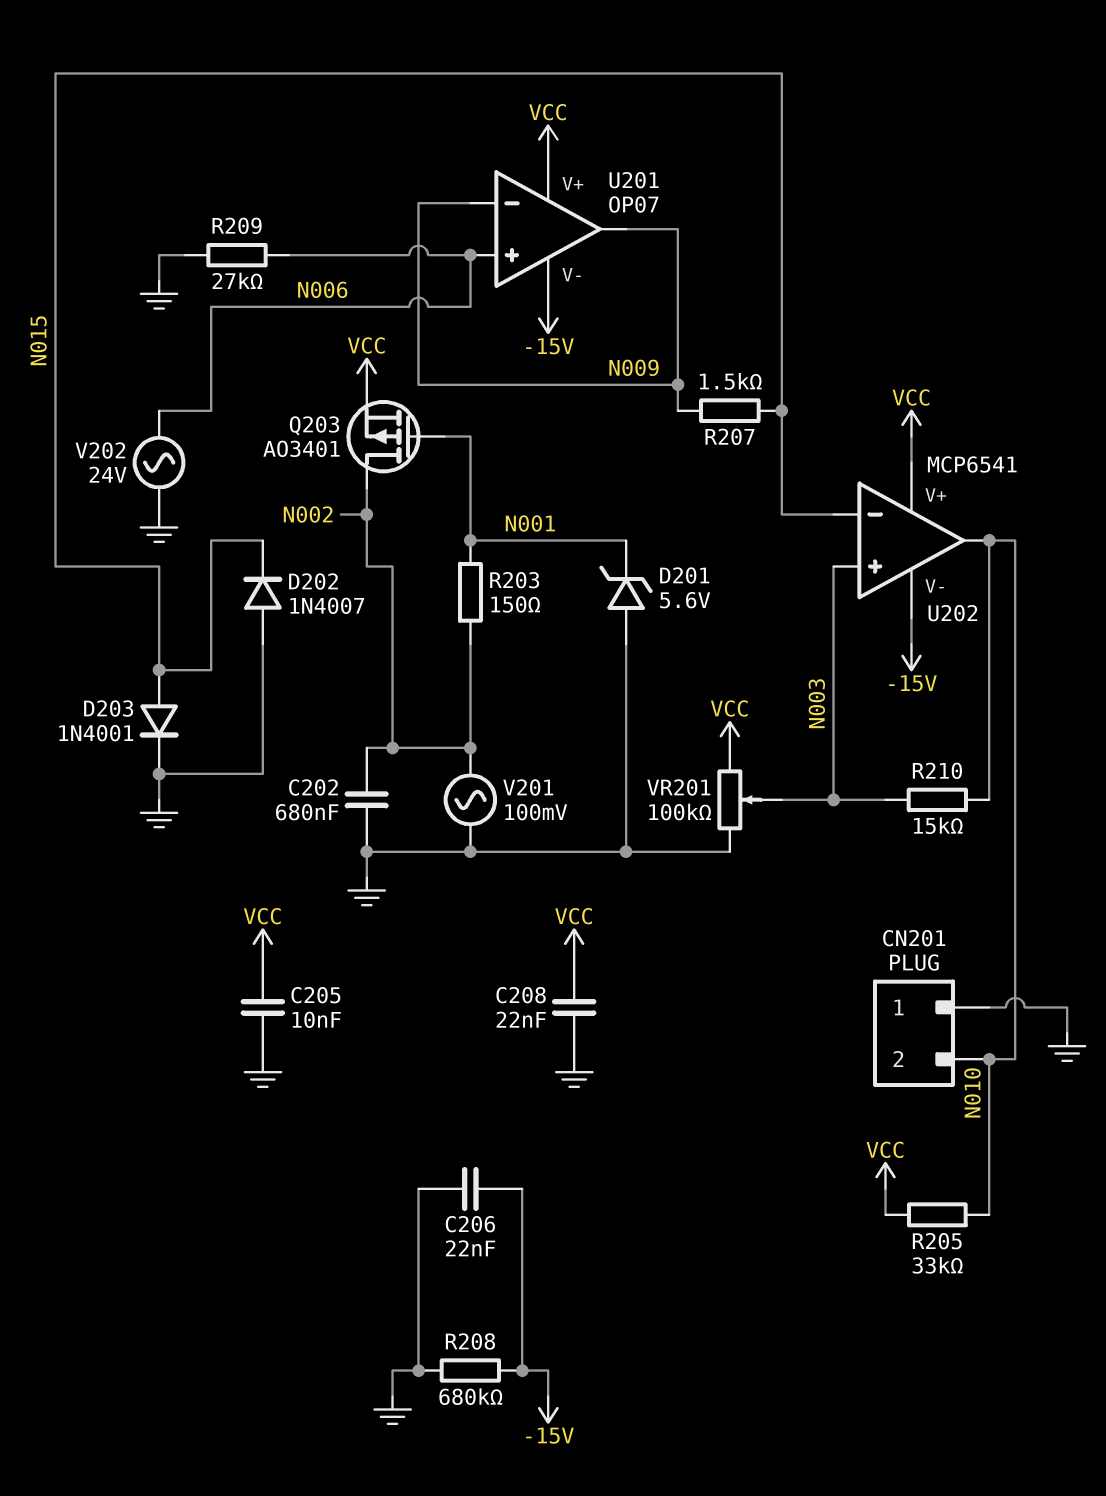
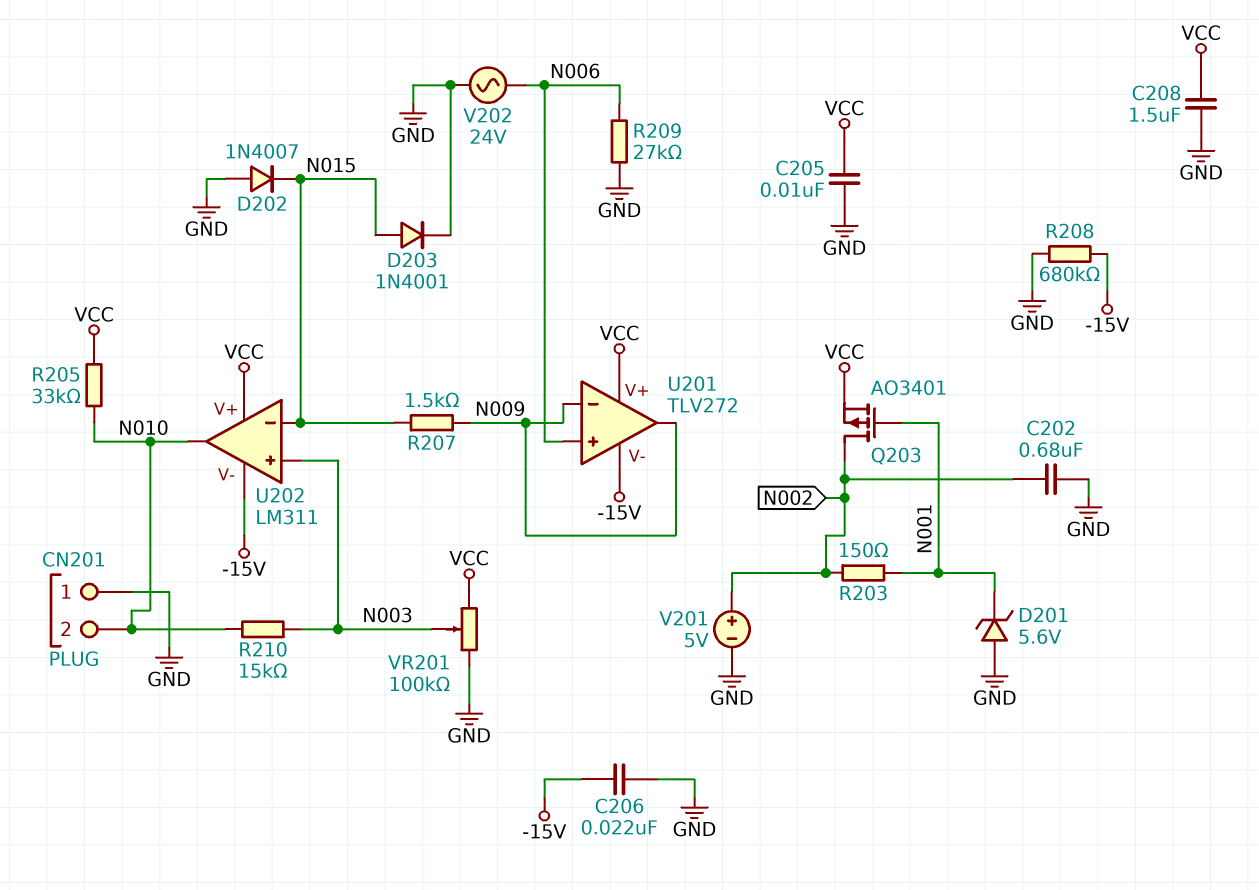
C208: 22nF (GND, VCC) -> 1.5uF (GND, VCC)
U201: OP07 -> TLV272
U202: MCP6541 -> LM311
V201: AC 100mV (GND, N002) -> 5V (plus N002, minus GND)

